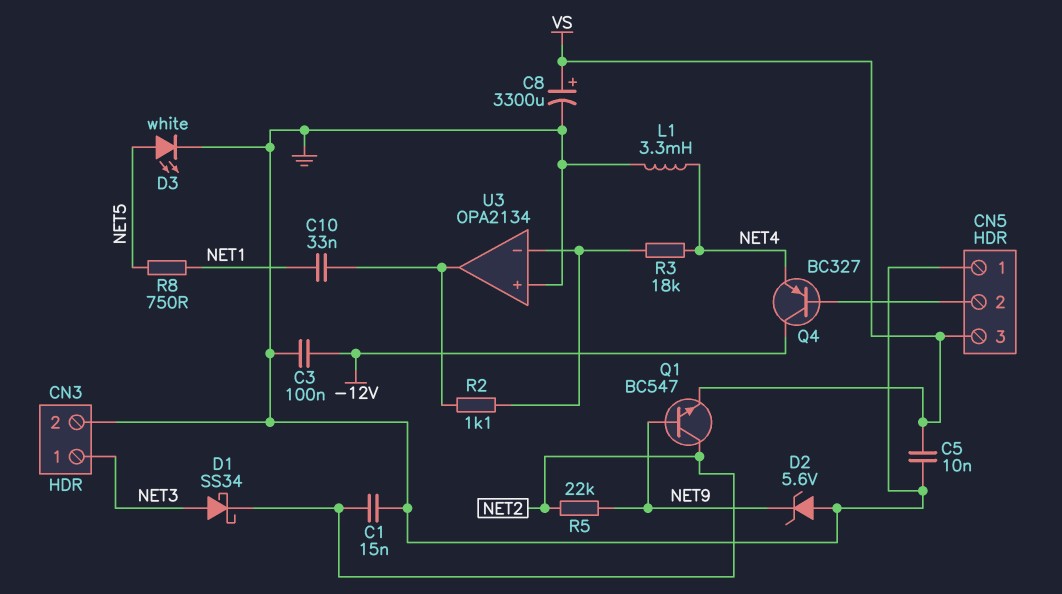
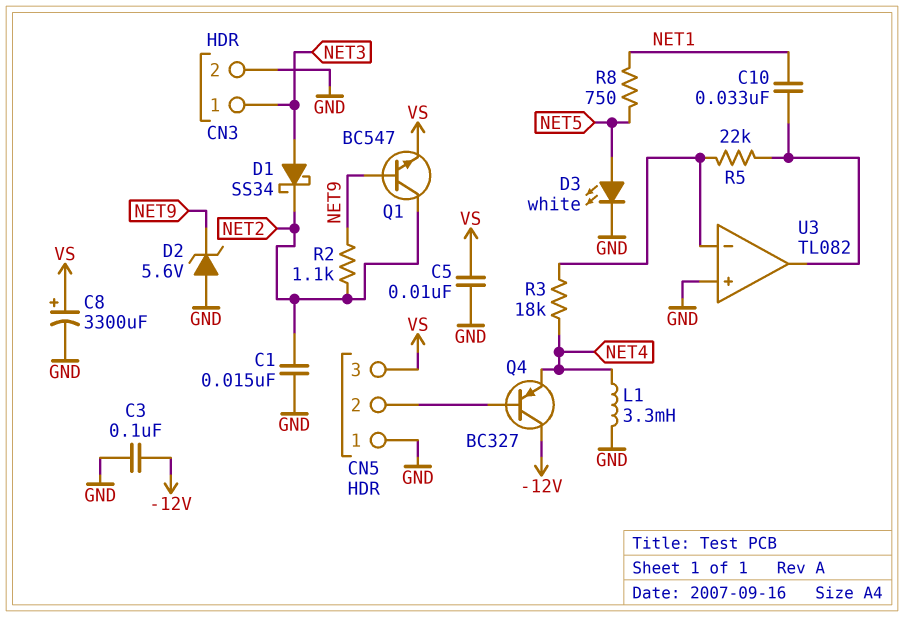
R2: 1.1k (U3/in-, U3/out) -> 1.1k (NET2, NET9)
R5: 22k (NET2, NET9) -> 22k (U3/in-, U3/out)
U3: OPA2134 -> TL082

